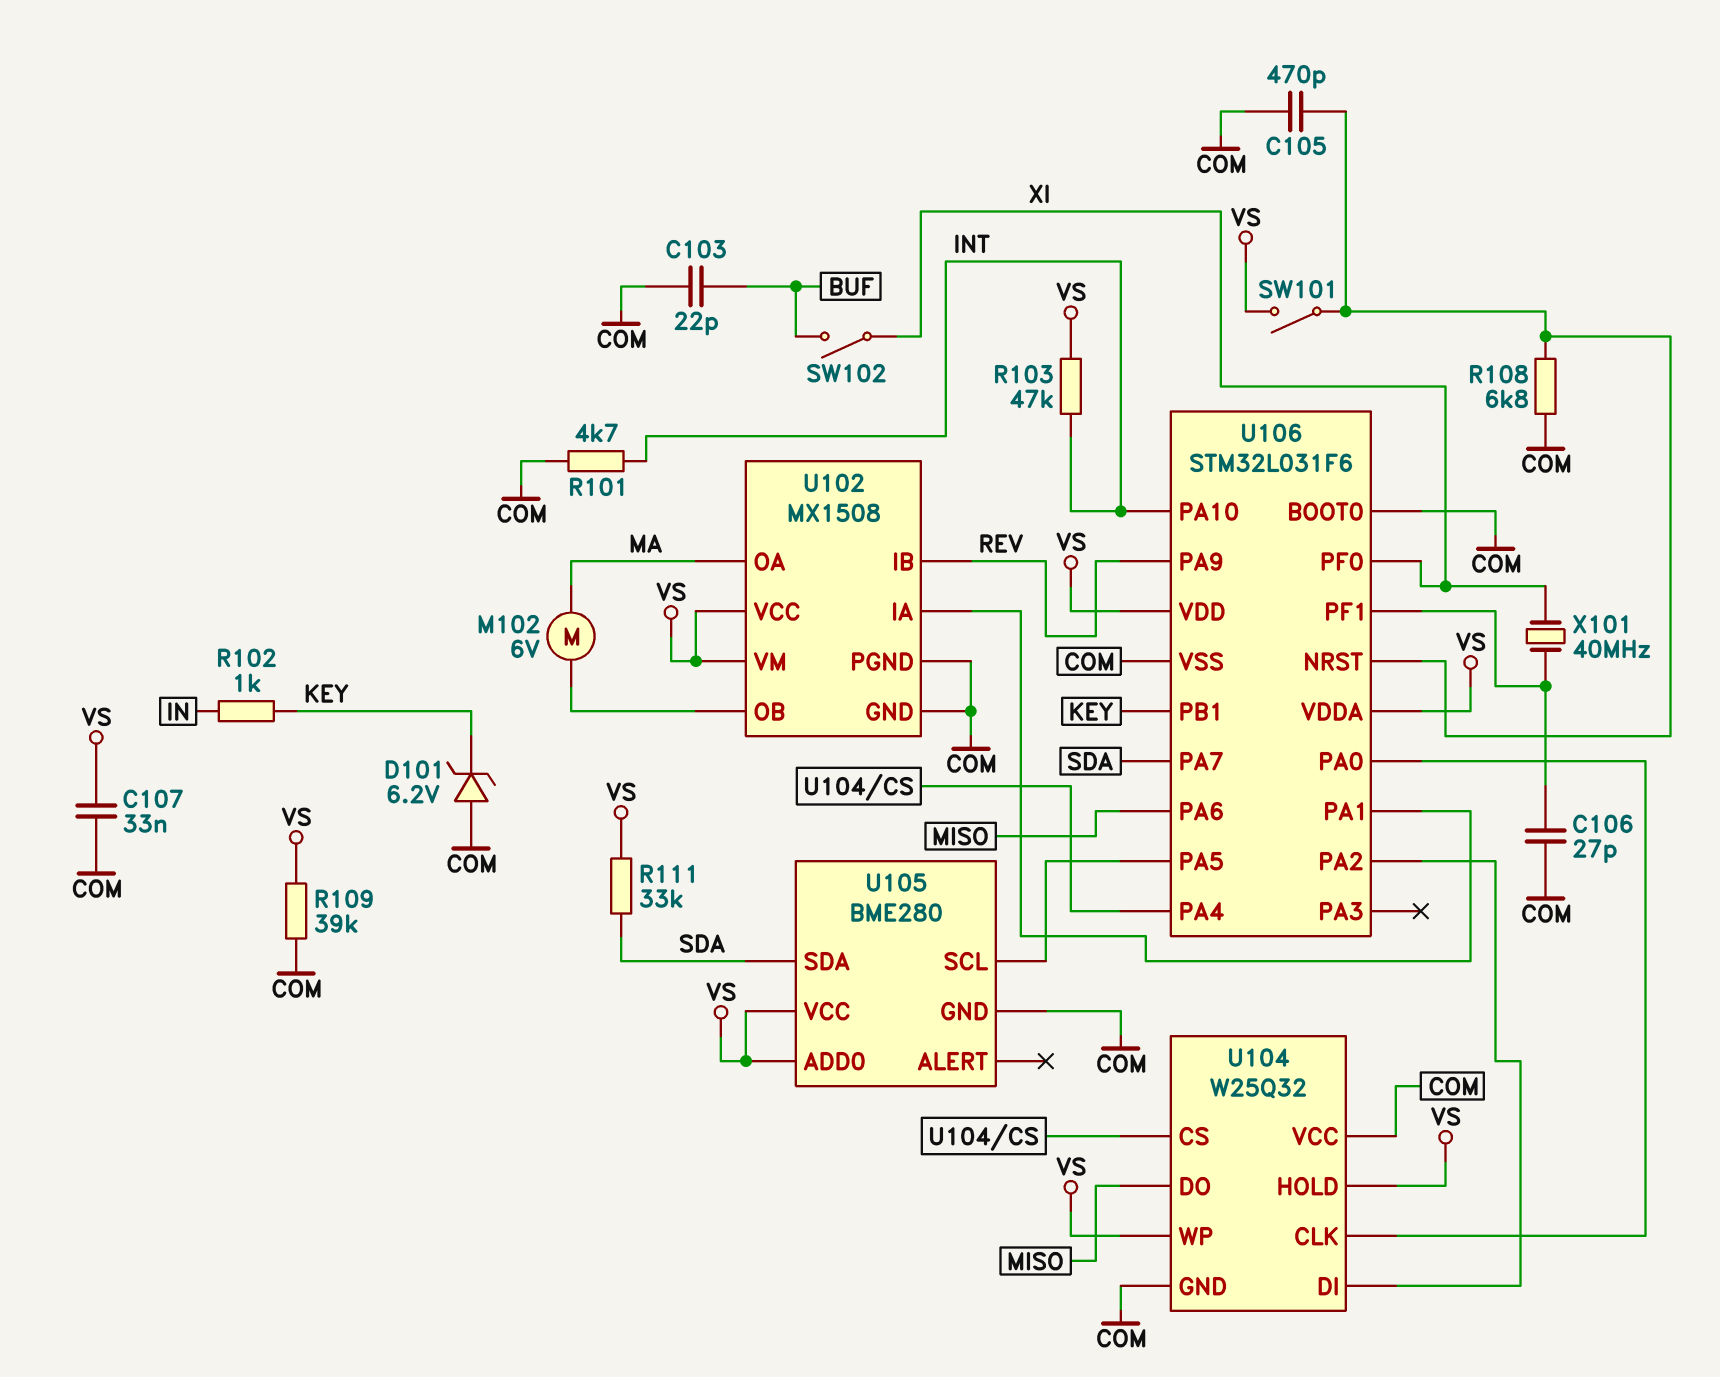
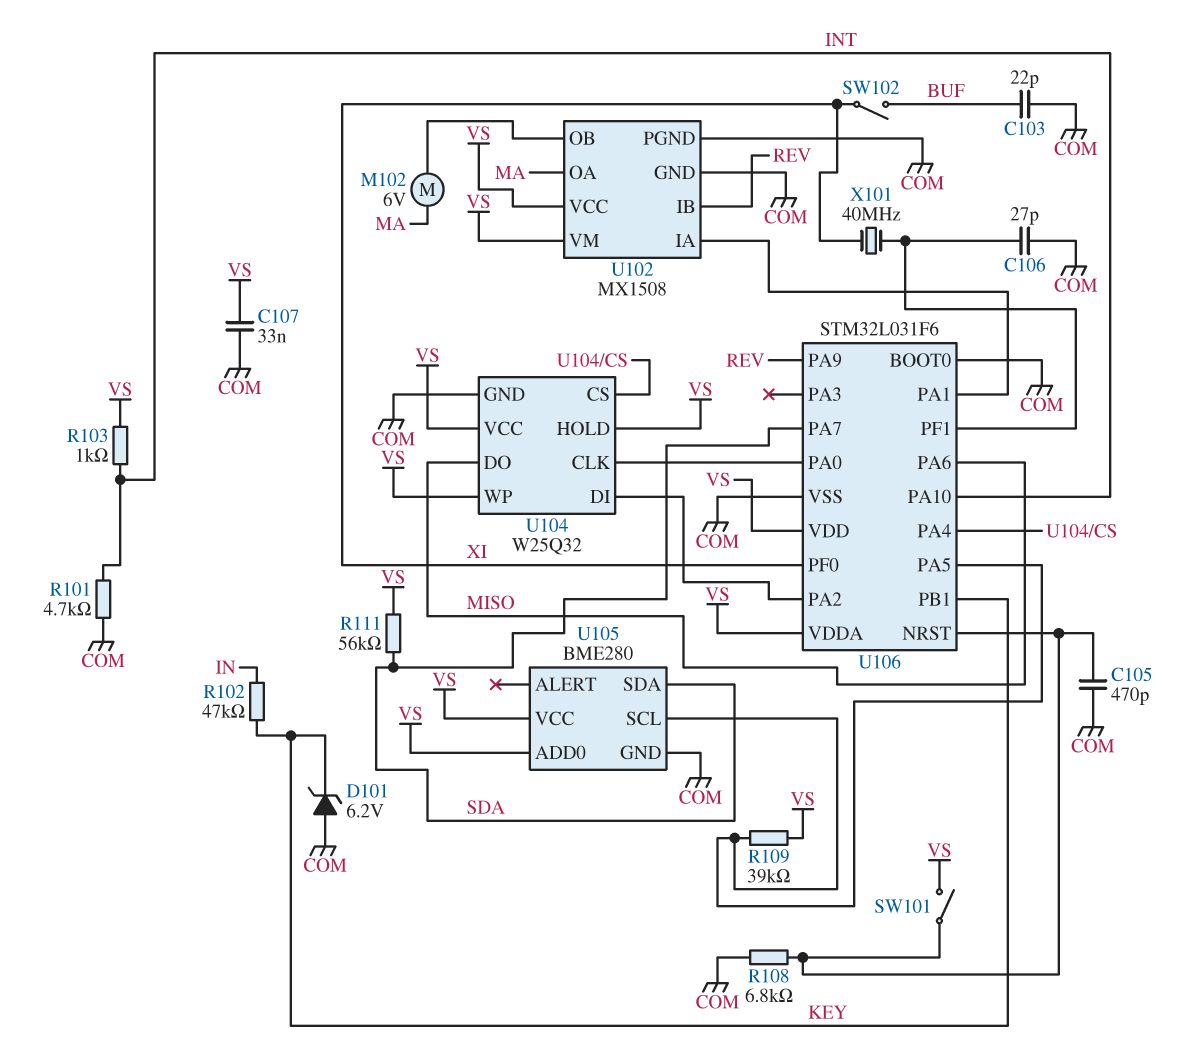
R102: 1k (IN, KEY) -> 47k (IN, KEY)
R103: 47k (INT, VS) -> 1k (INT, VS)
R109: 39k (COM, VS) -> 39k (U105/SCL, VS)
R111: 33k (SDA, VS) -> 56k (SDA, VS)
U104 pin VCC: COM -> VS

